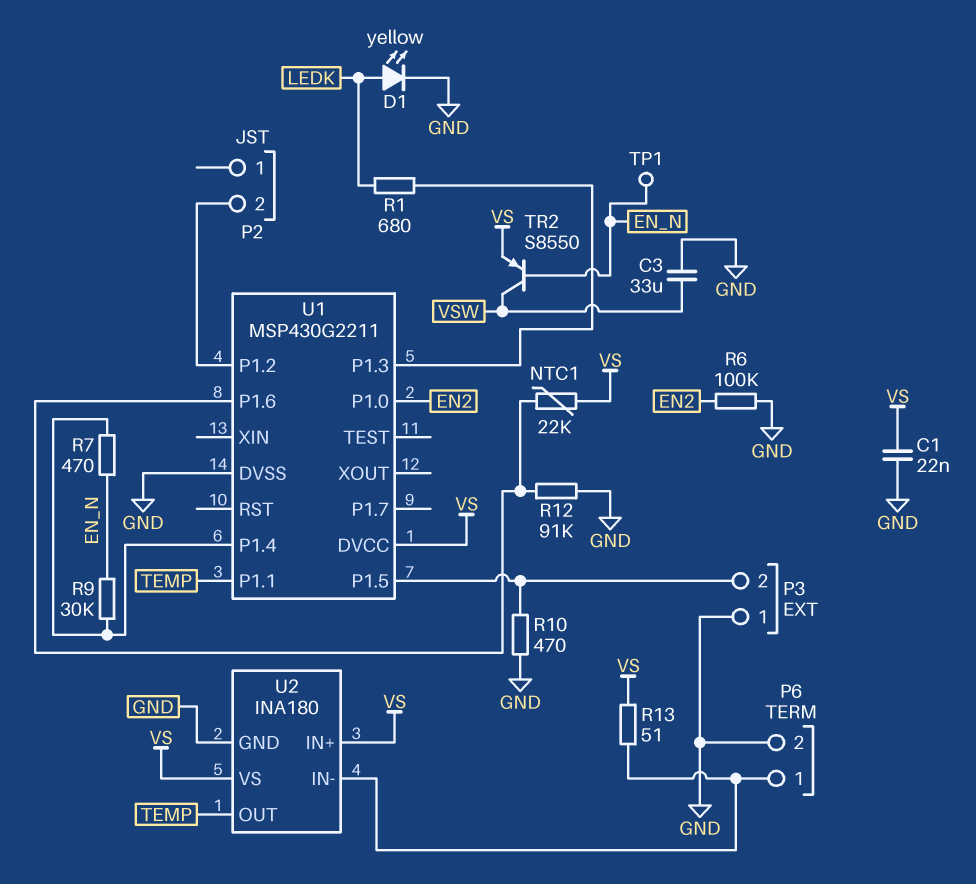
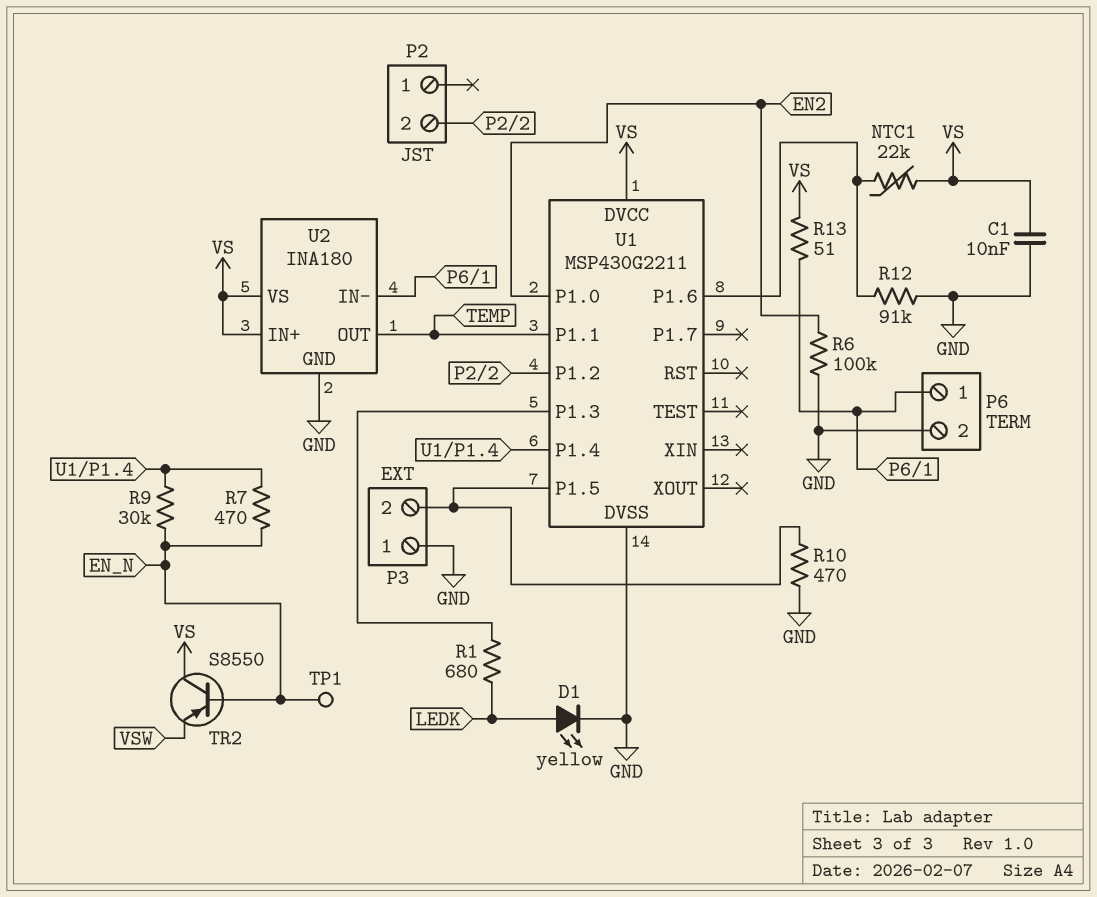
C1: 22nF (GND, VS) -> 10nF (GND, VS)
C3: 33uF (GND, VSW) -> none
TR2: PNP S8550 (B EN_N, C VSW, E VS) -> PNP S8550 (B EN_N, C VS, E VSW)

